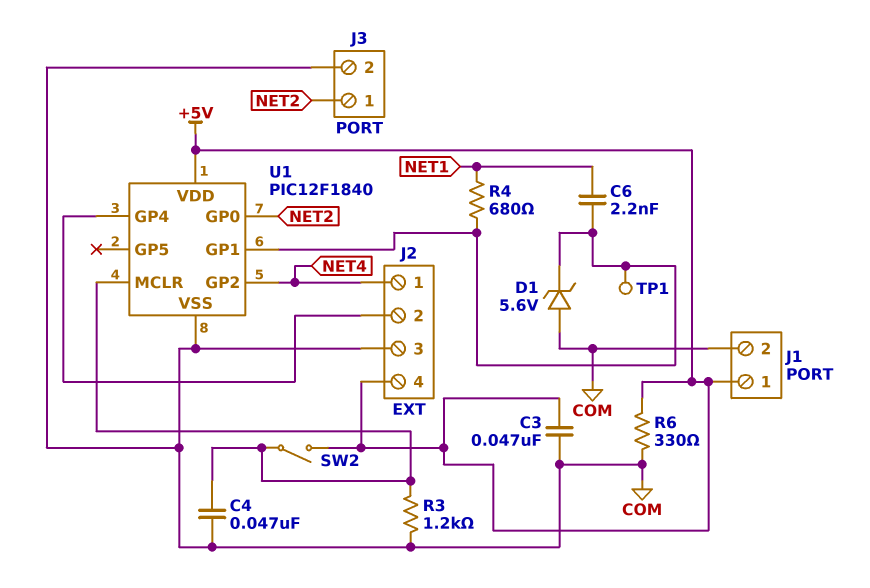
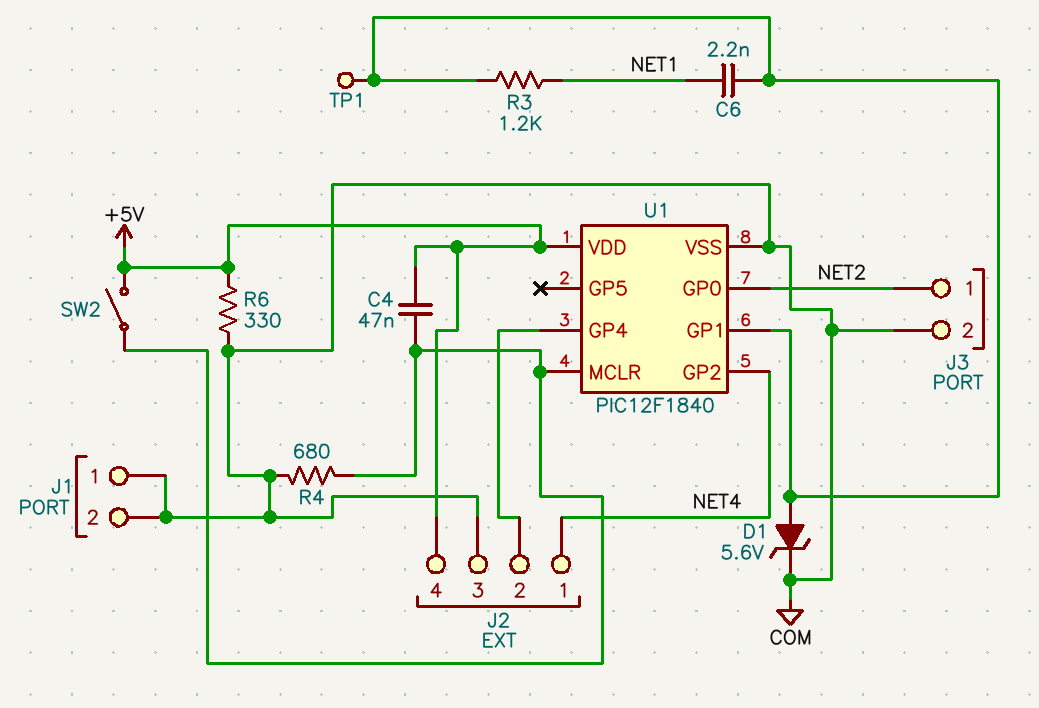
C3: 47nF (+5V, COM) -> none
C4: 47nF (COM, U1/MCLR) -> 47nF (+5V, U1/MCLR)
D1: zener 5.6V (A COM, K U1/GP1) -> zener 5.6V (A U1/GP1, K COM)
J1 pin 1: +5V -> COM
R3: 1.2k (COM, U1/MCLR) -> 1.2k (NET1, U1/GP1)
R4: 680 (NET1, U1/GP1) -> 680 (COM, U1/MCLR)

